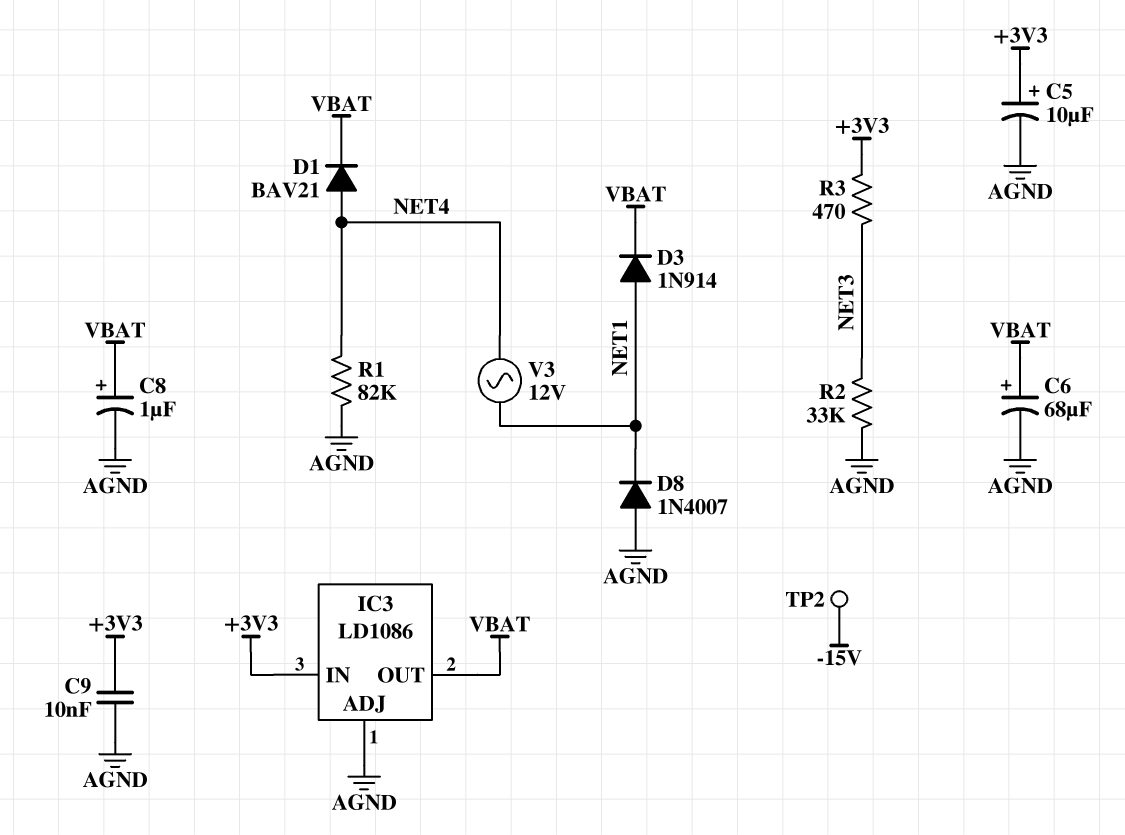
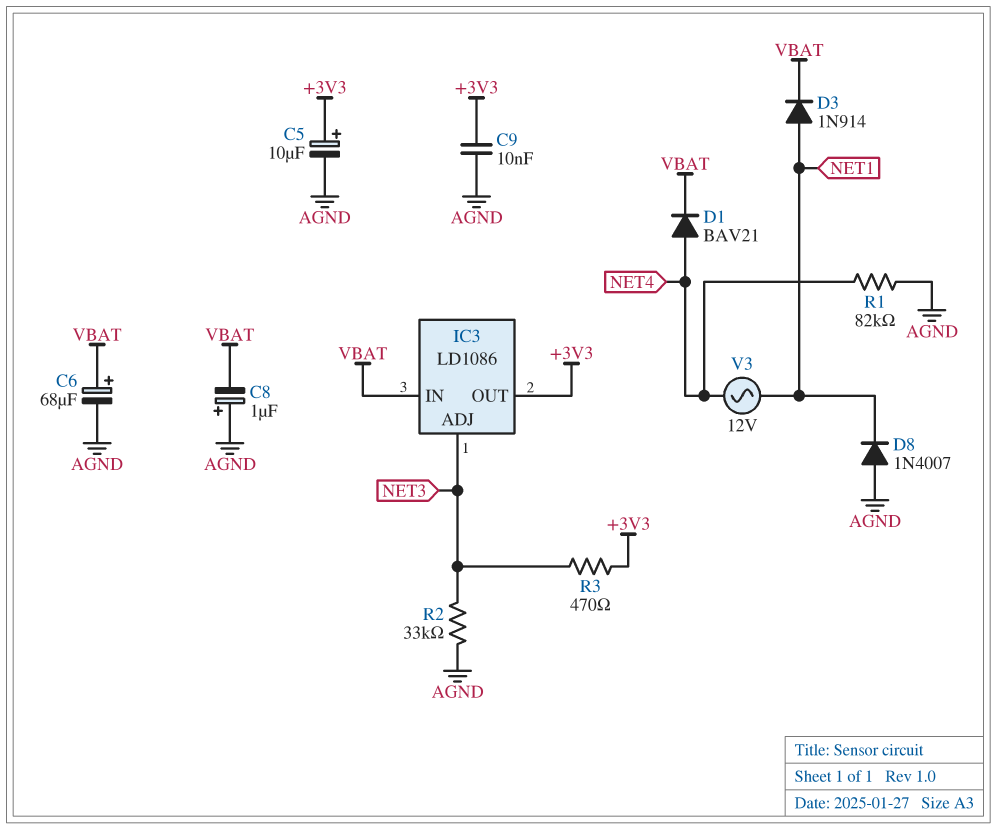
C8: 1uF (plus VBAT, minus AGND) -> 1uF (plus AGND, minus VBAT)
IC3 pin ADJ: AGND -> NET3
IC3 pin IN: +3V3 -> VBAT
IC3 pin OUT: VBAT -> +3V3
TP2: test point (-15V) -> none

